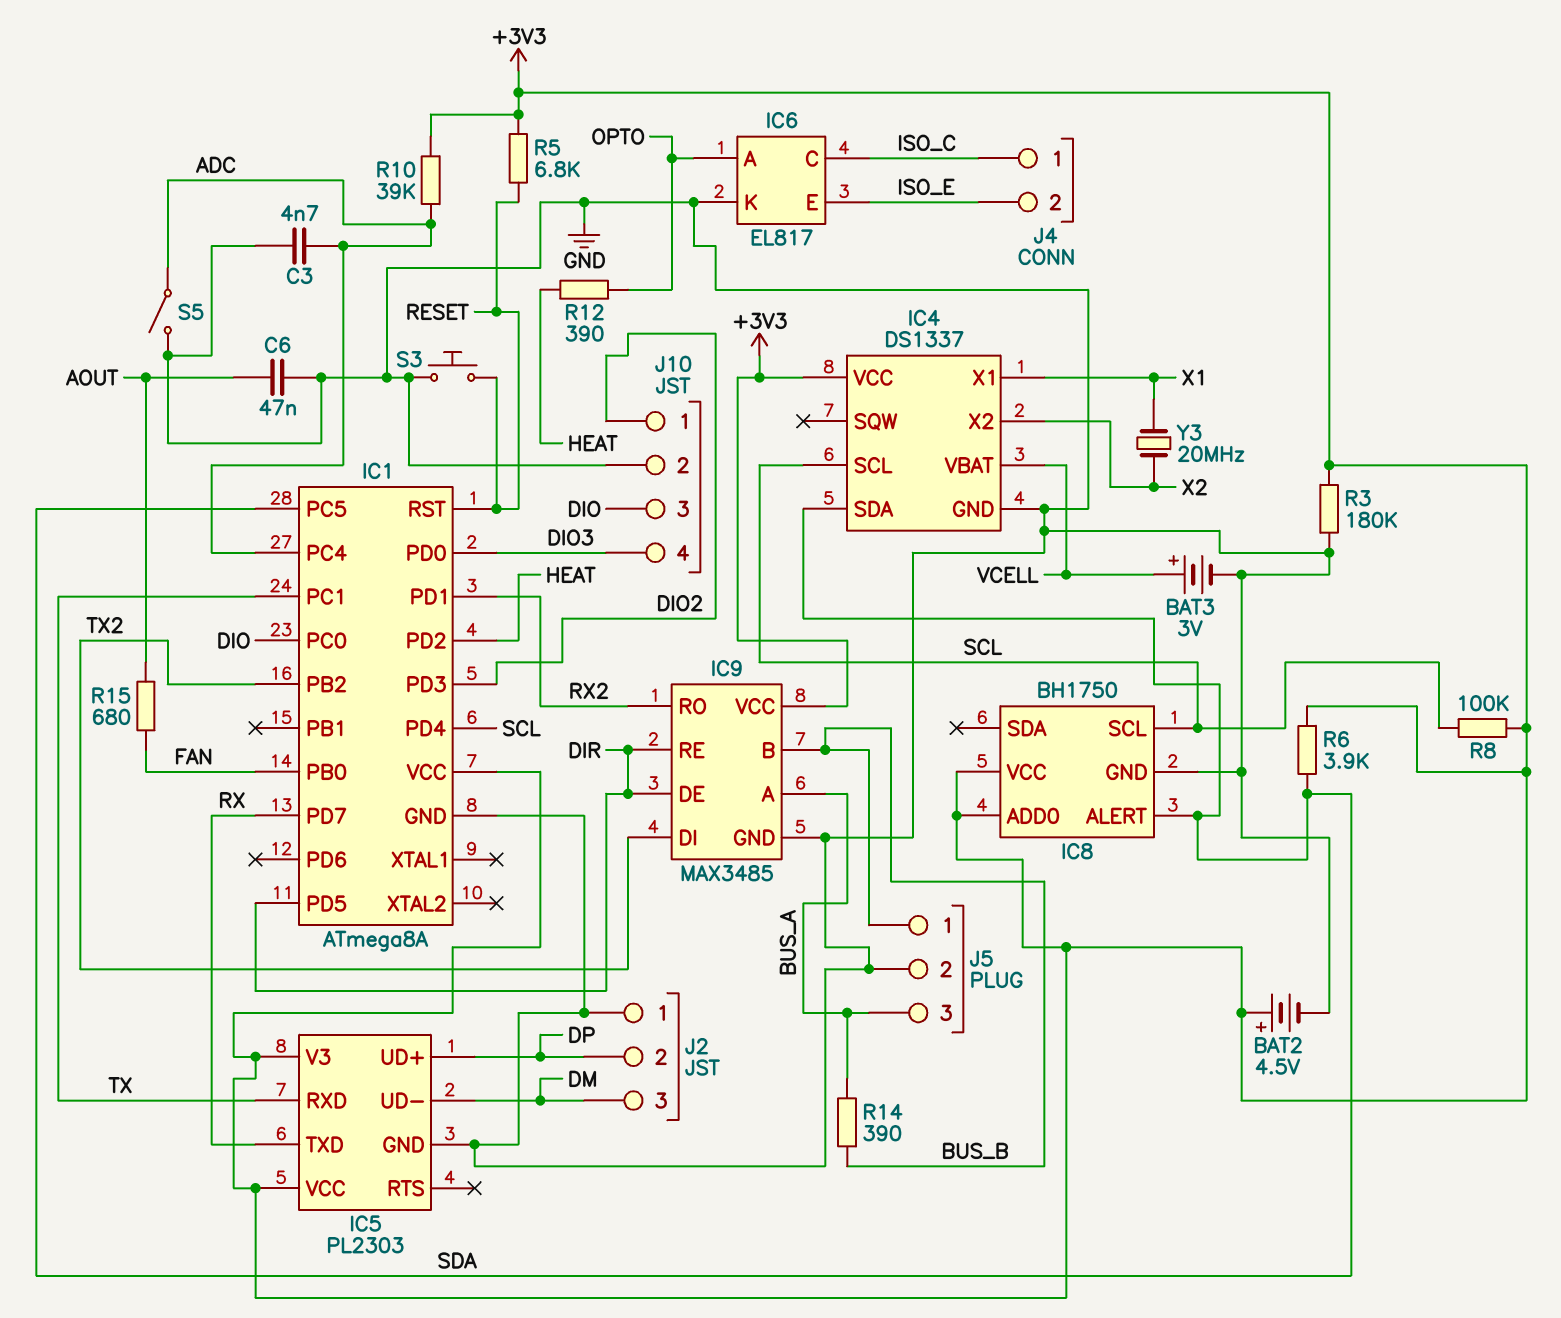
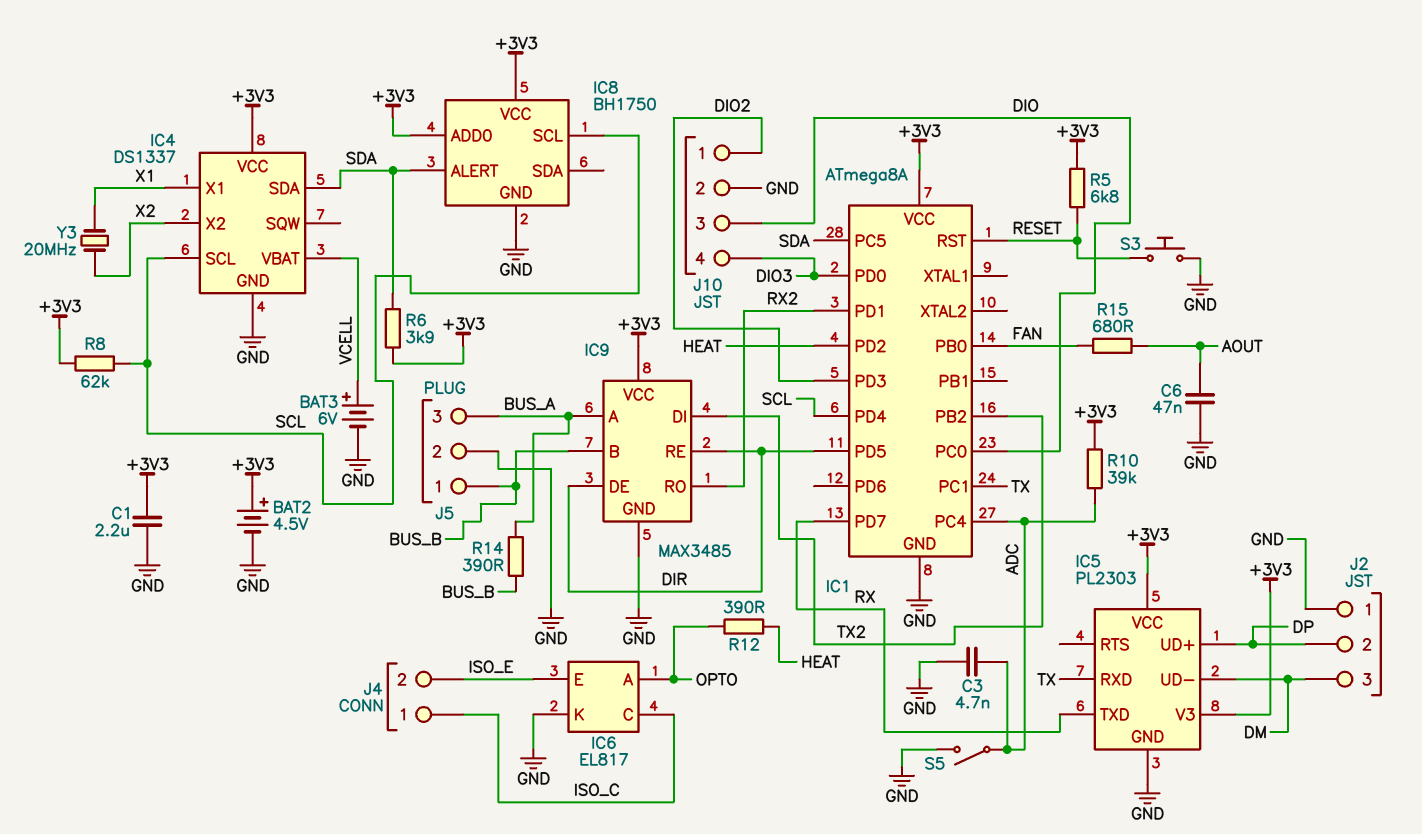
BAT3: 3V (plus VCELL, minus GND) -> 6V (plus VCELL, minus GND)
C1: none -> 2.2uF (+3V3, GND)
R3: 180k (+3V3, GND) -> none
R8: 100k (+3V3, SCL) -> 62k (+3V3, SCL)

